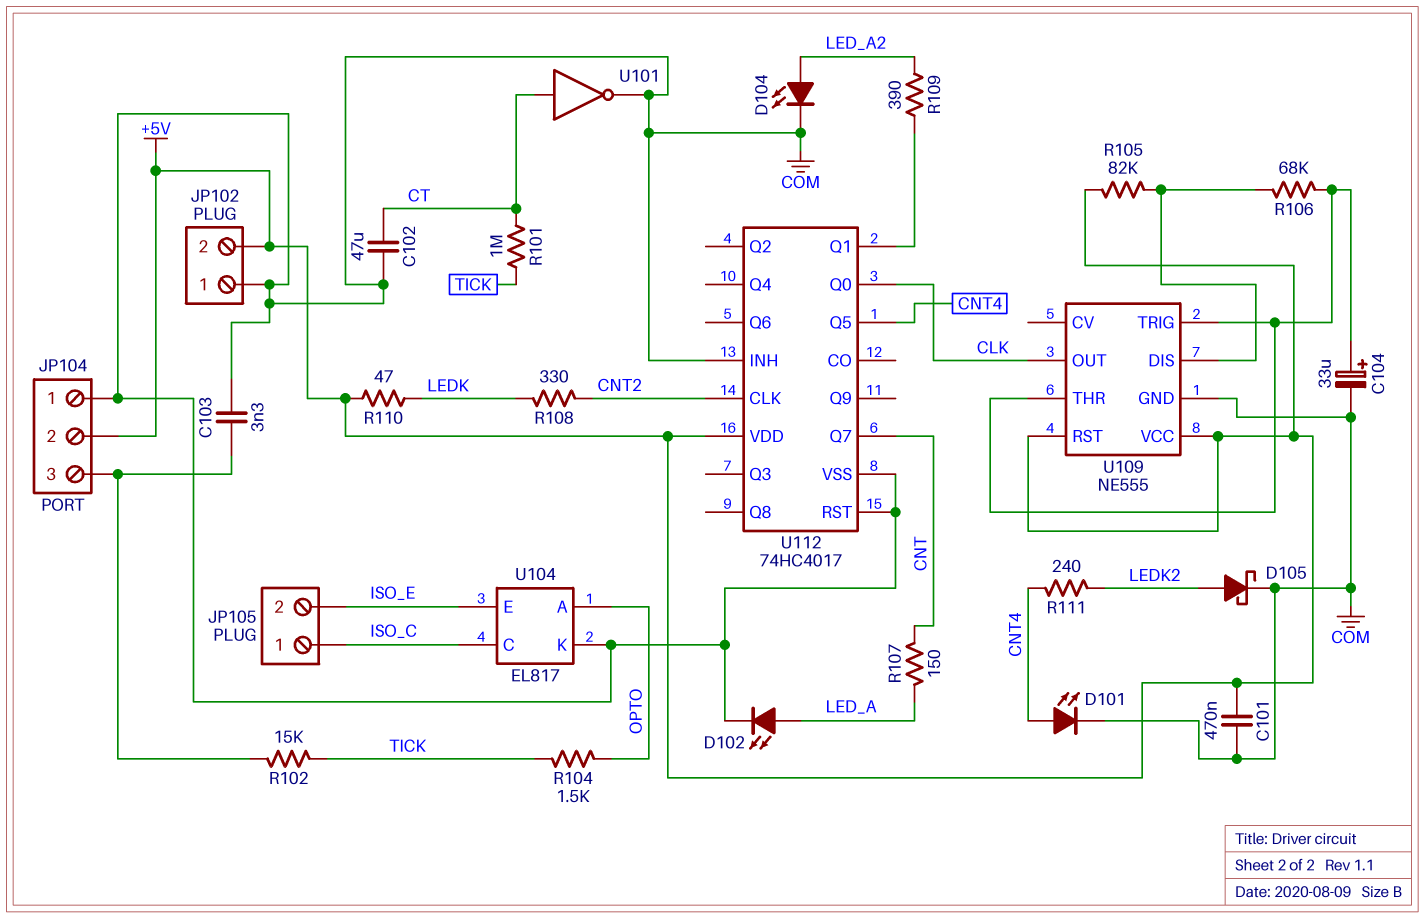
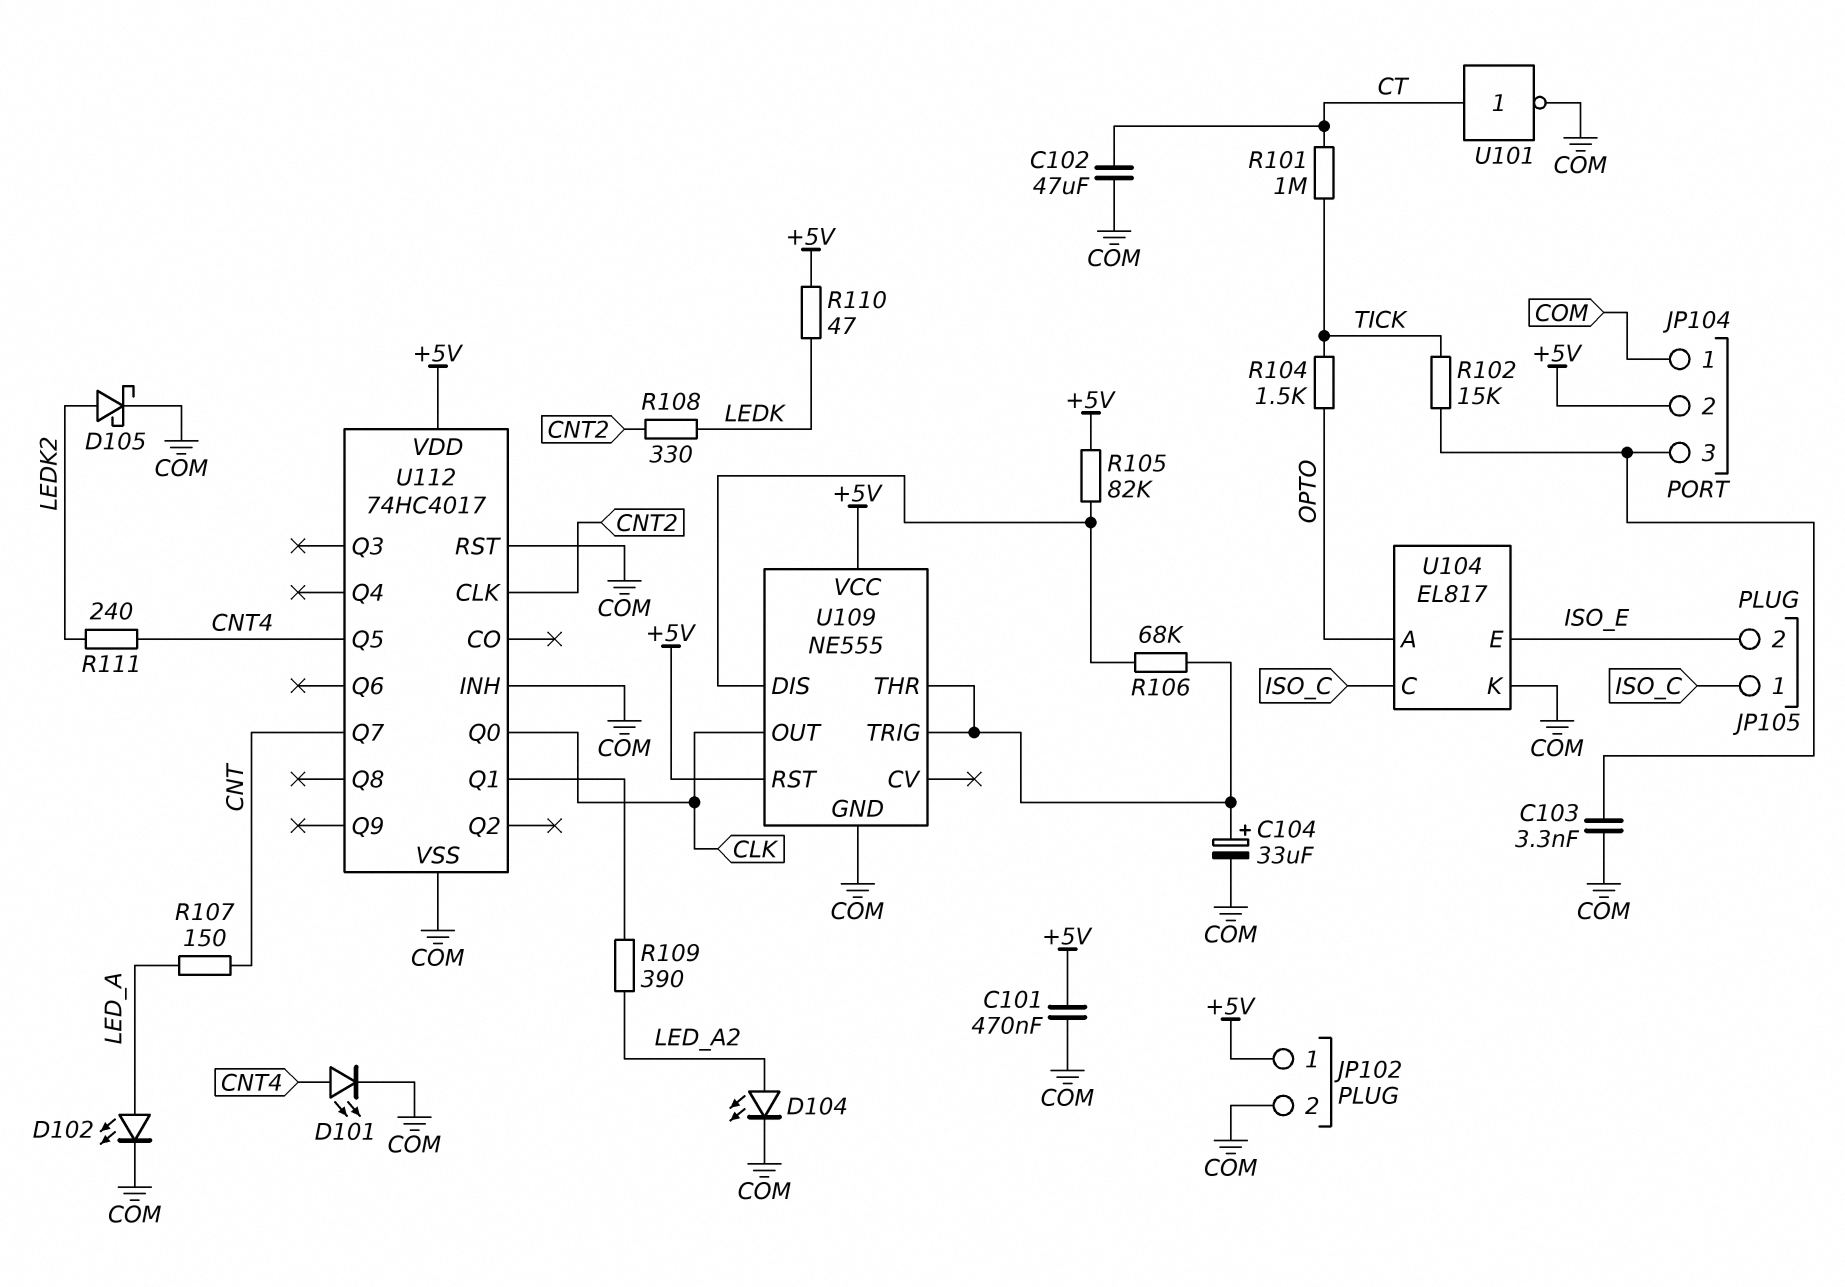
JP102 pin 1: COM -> +5V
JP102 pin 2: +5V -> COM

